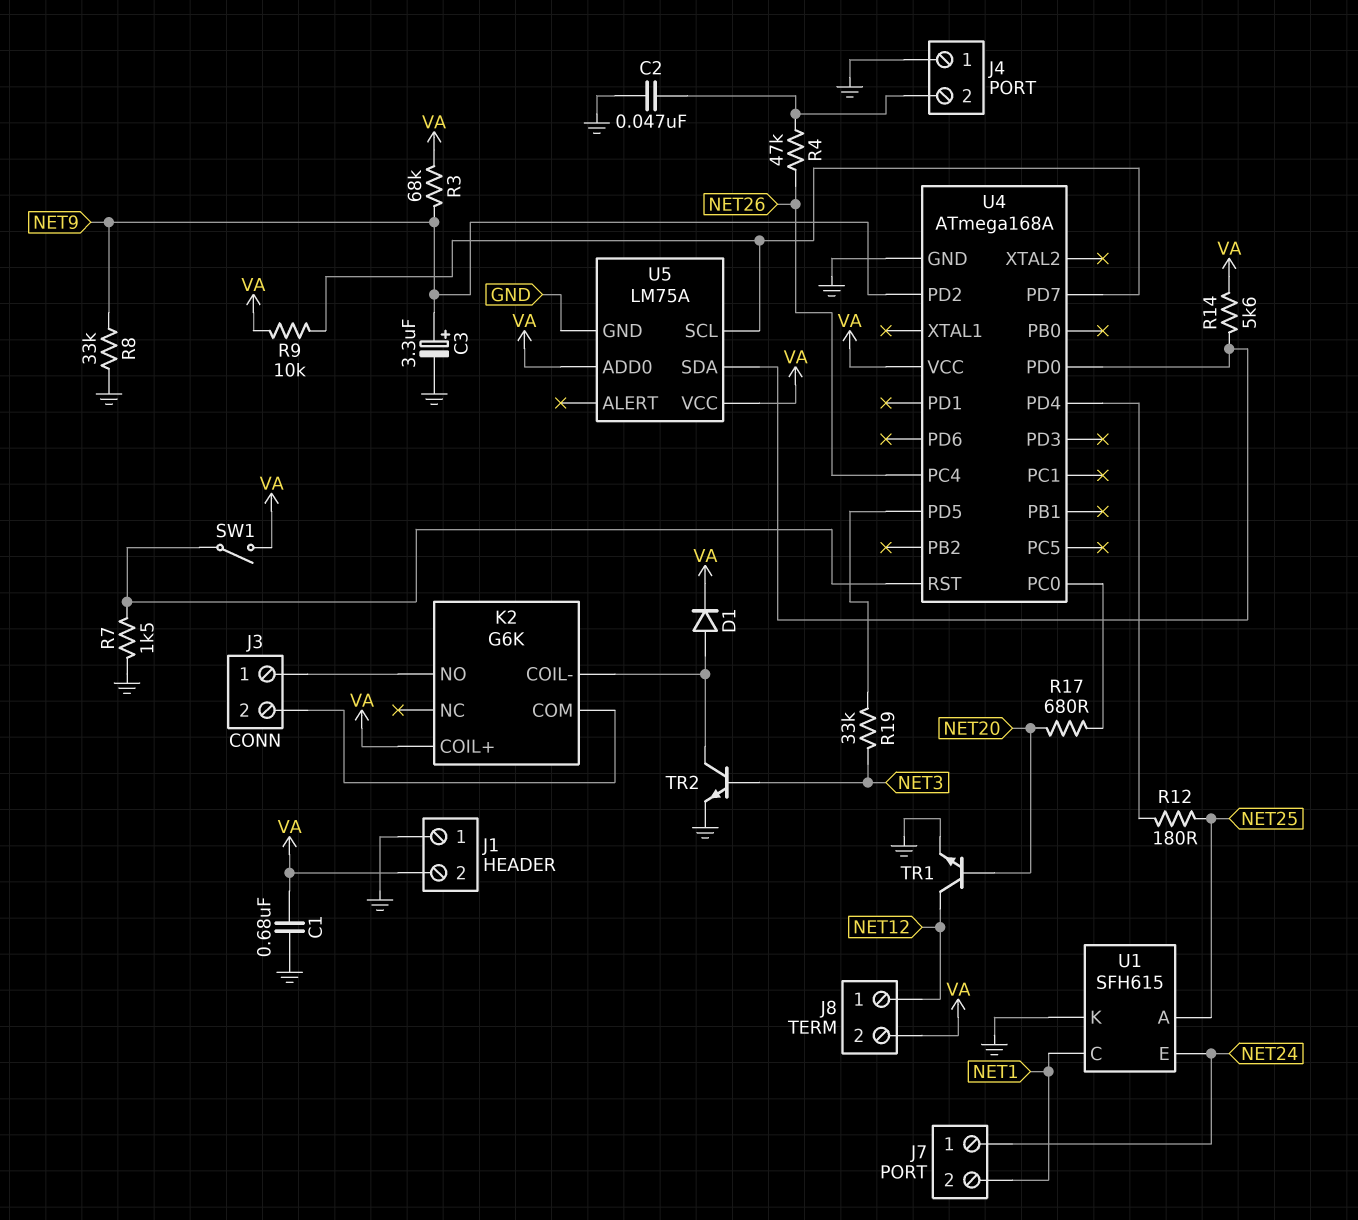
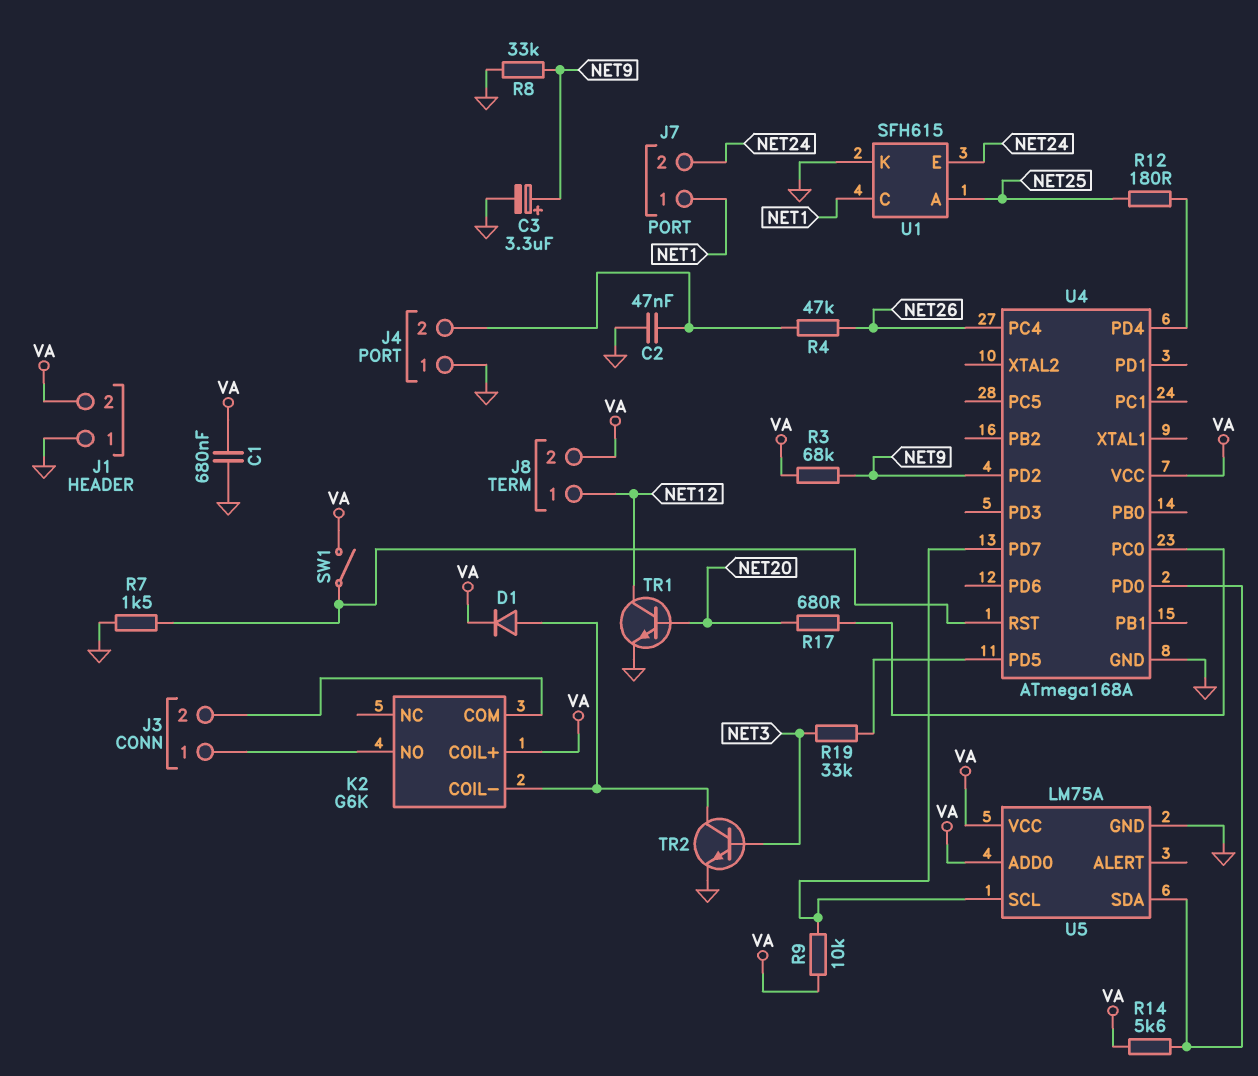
J7 pin 1: NET24 -> NET1
J7 pin 2: NET1 -> NET24

